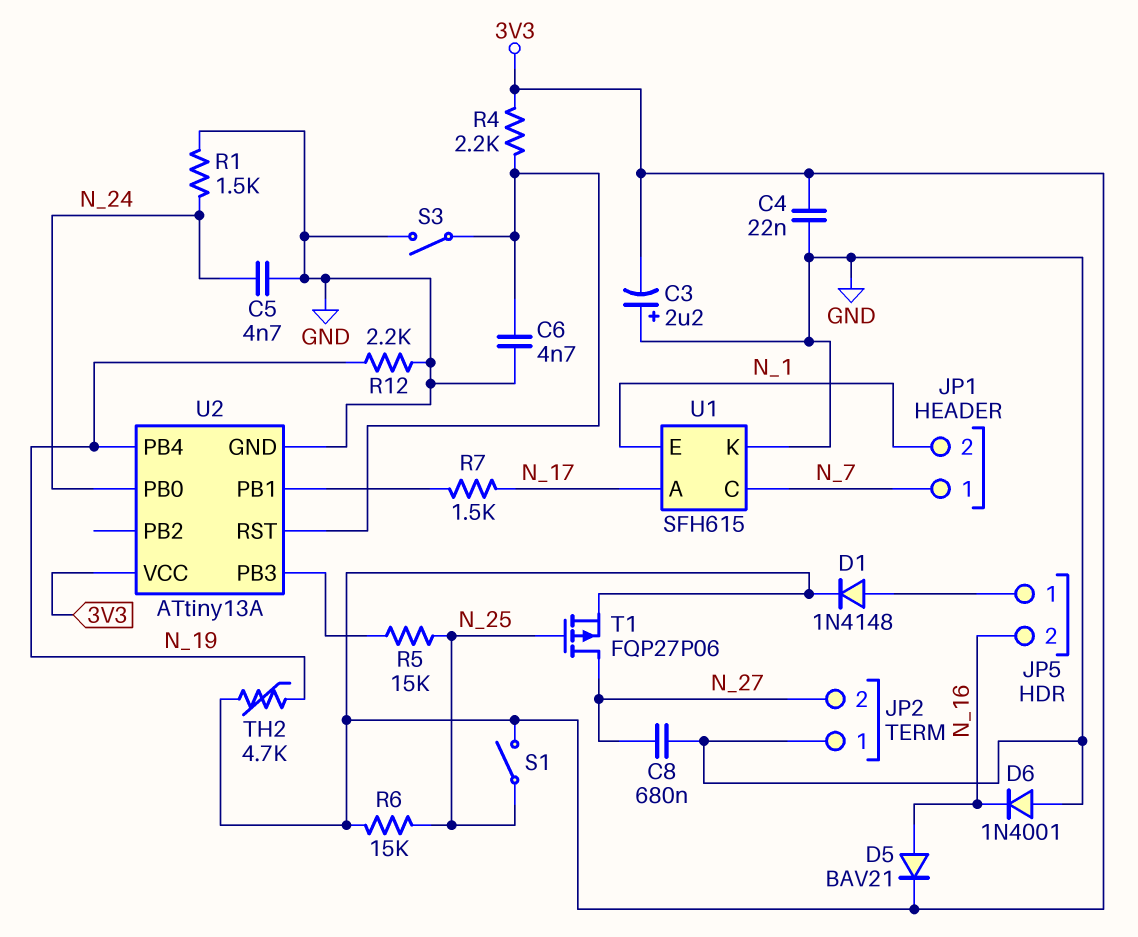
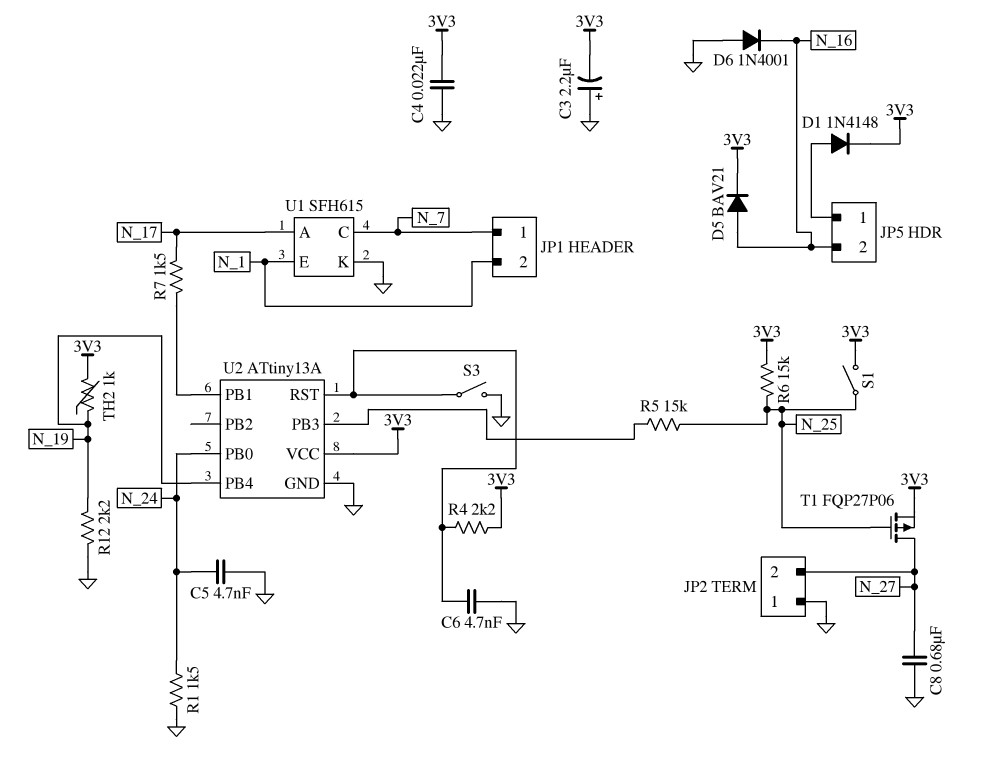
TH2: 4.7k (3V3, N_19) -> 1k (3V3, N_19)

